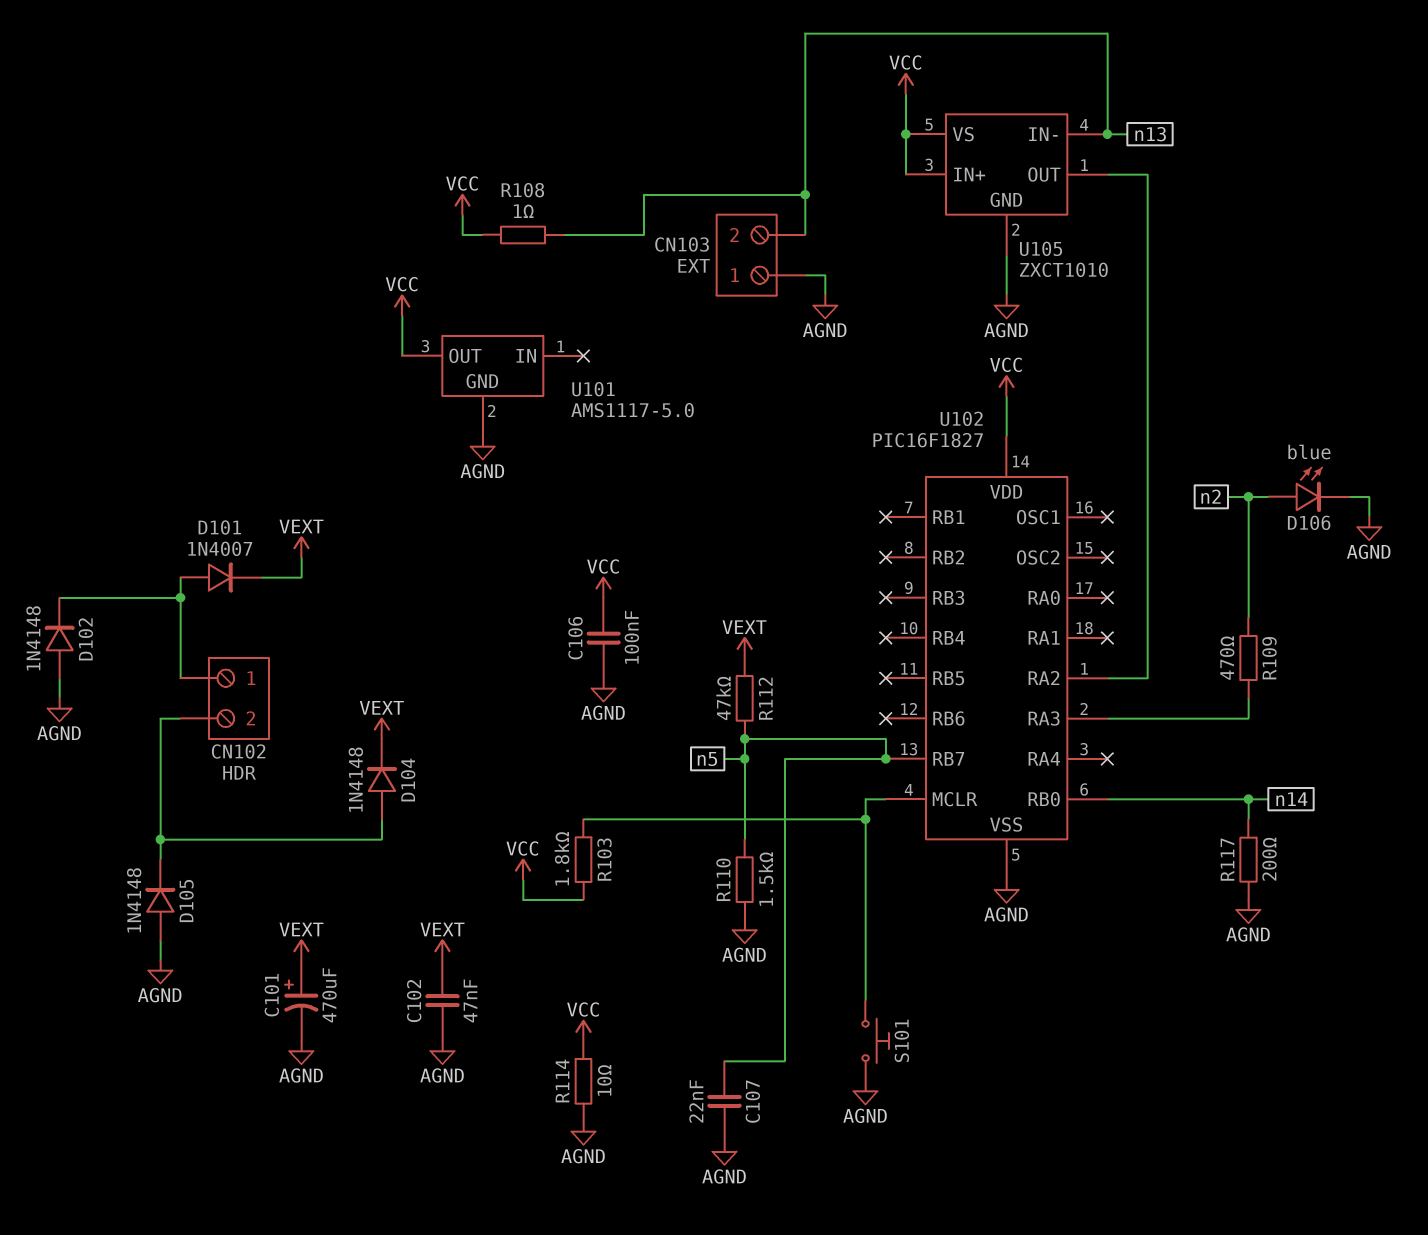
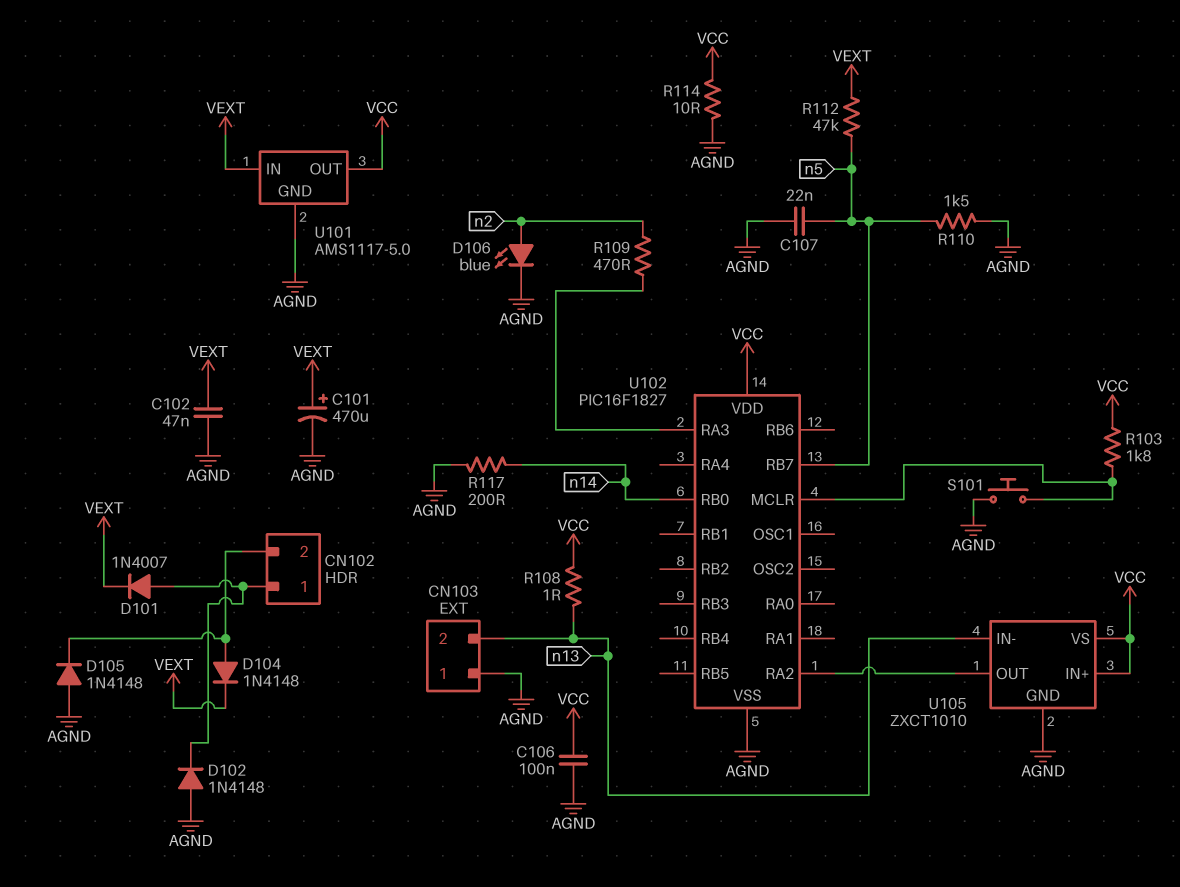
U101 pin IN: none -> VEXT

